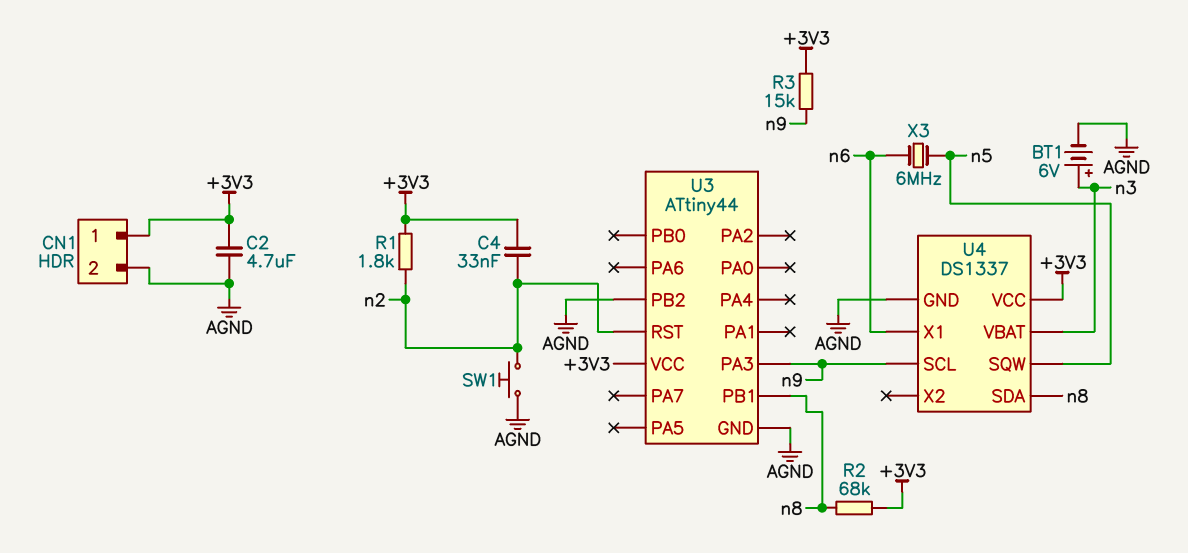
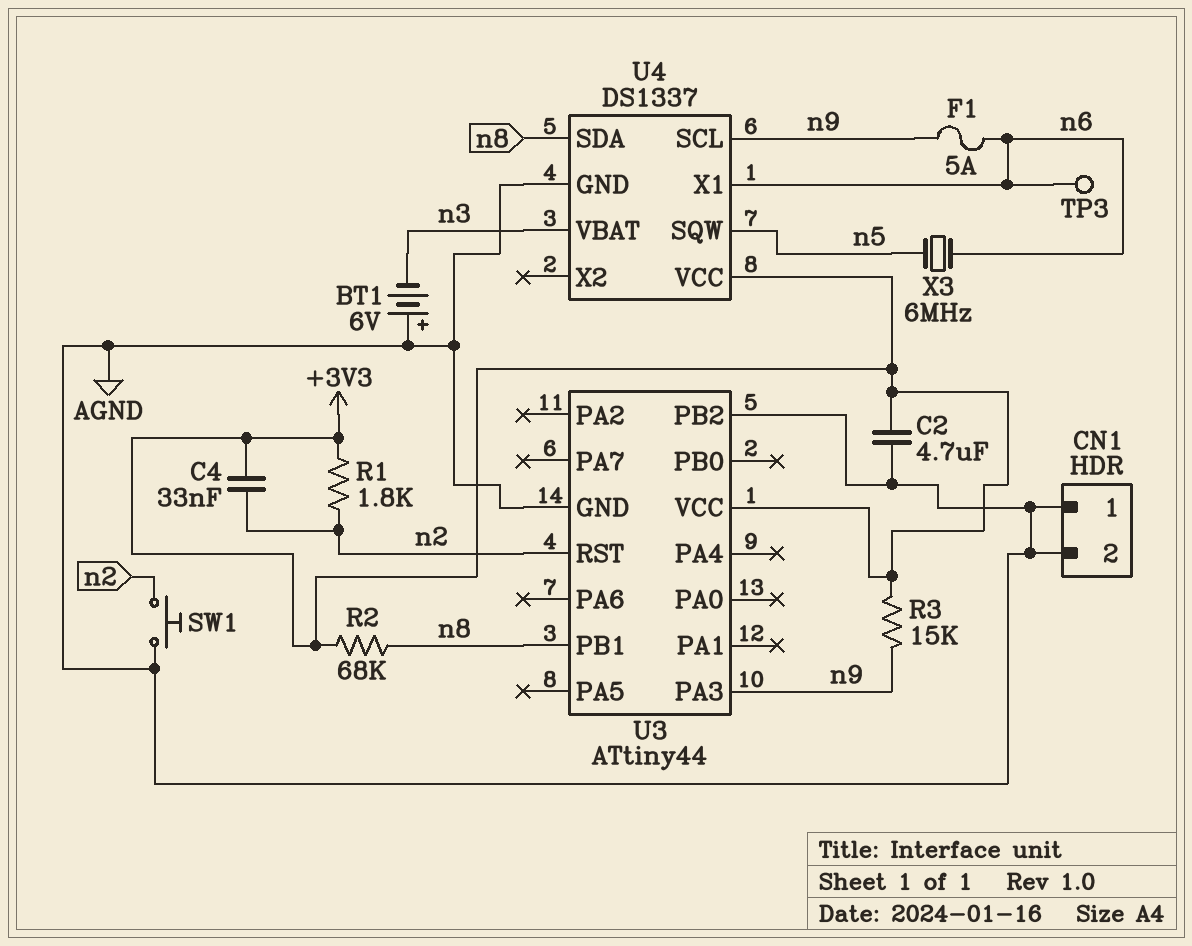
BT1: 6V (plus n3, minus AGND) -> 6V (plus AGND, minus n3)
CN1 pin 1: +3V3 -> AGND
F1: none -> 5A (n6, n9)
TP3: none -> test point (n6)

